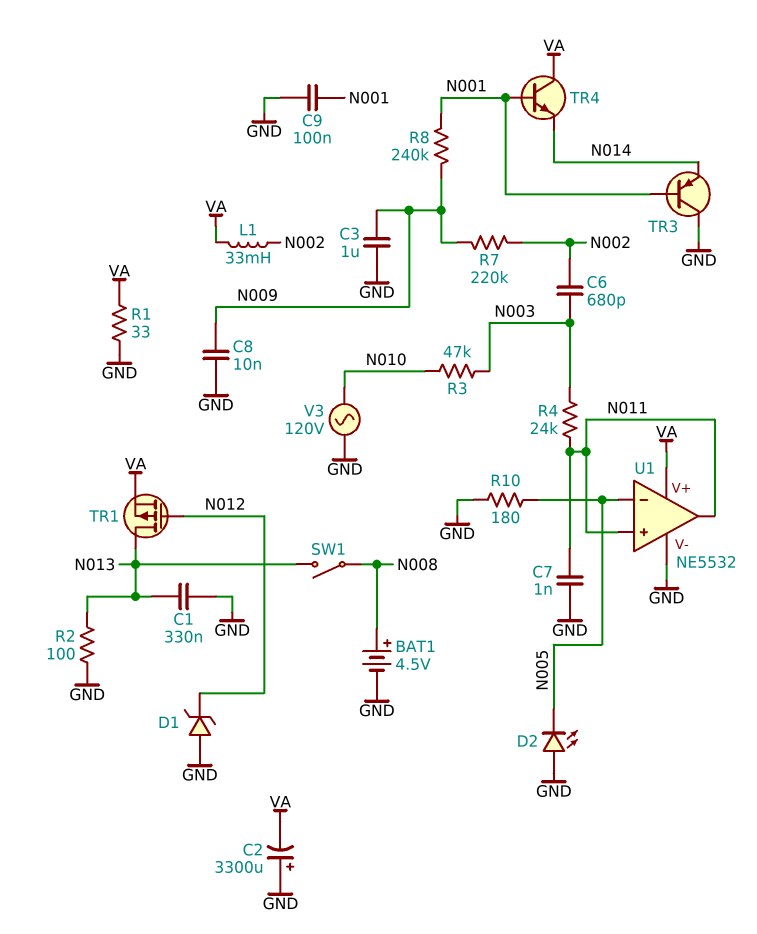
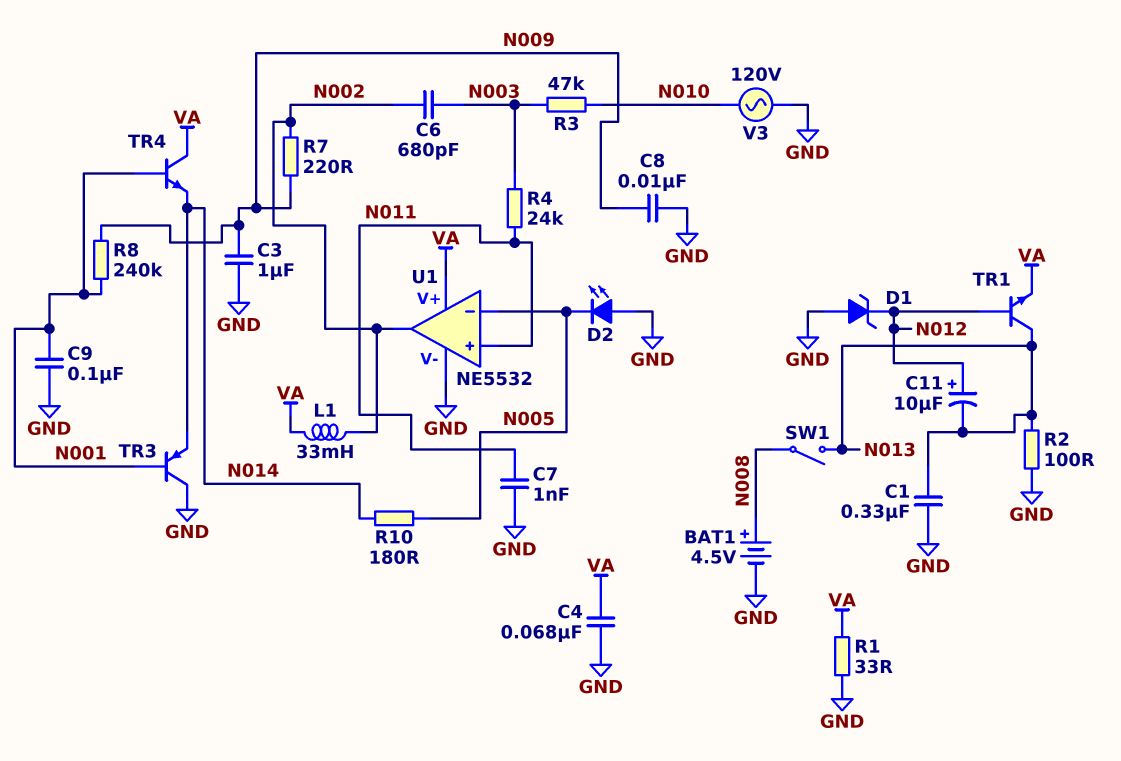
C2: 3300uF (plus GND, minus VA) -> none
C4: none -> 68nF (GND, VA)
C11: none -> 10uF (plus N012, minus N013)
R7: 220k (N002, N009) -> 220 (N002, N009)
R10: 180 (GND, N005) -> 180 (N005, N014)
TR1: PMOS (G N012, D N013, S VA) -> NPN (B N012, C N013, E VA)
U1 pin out: N011 -> N002

